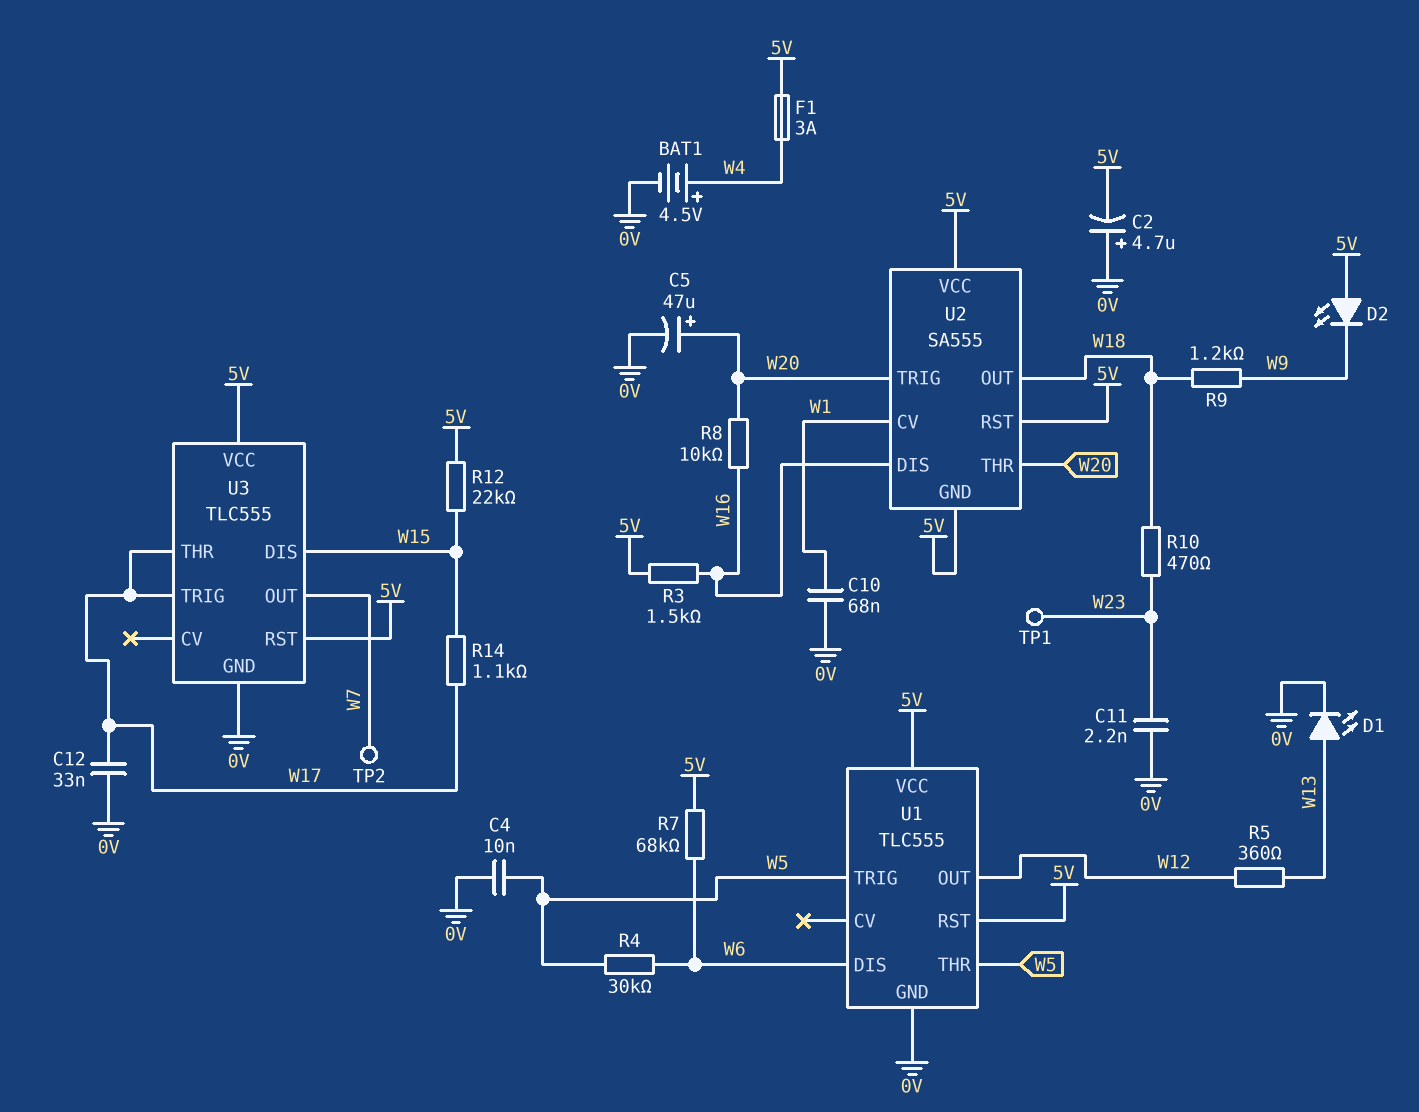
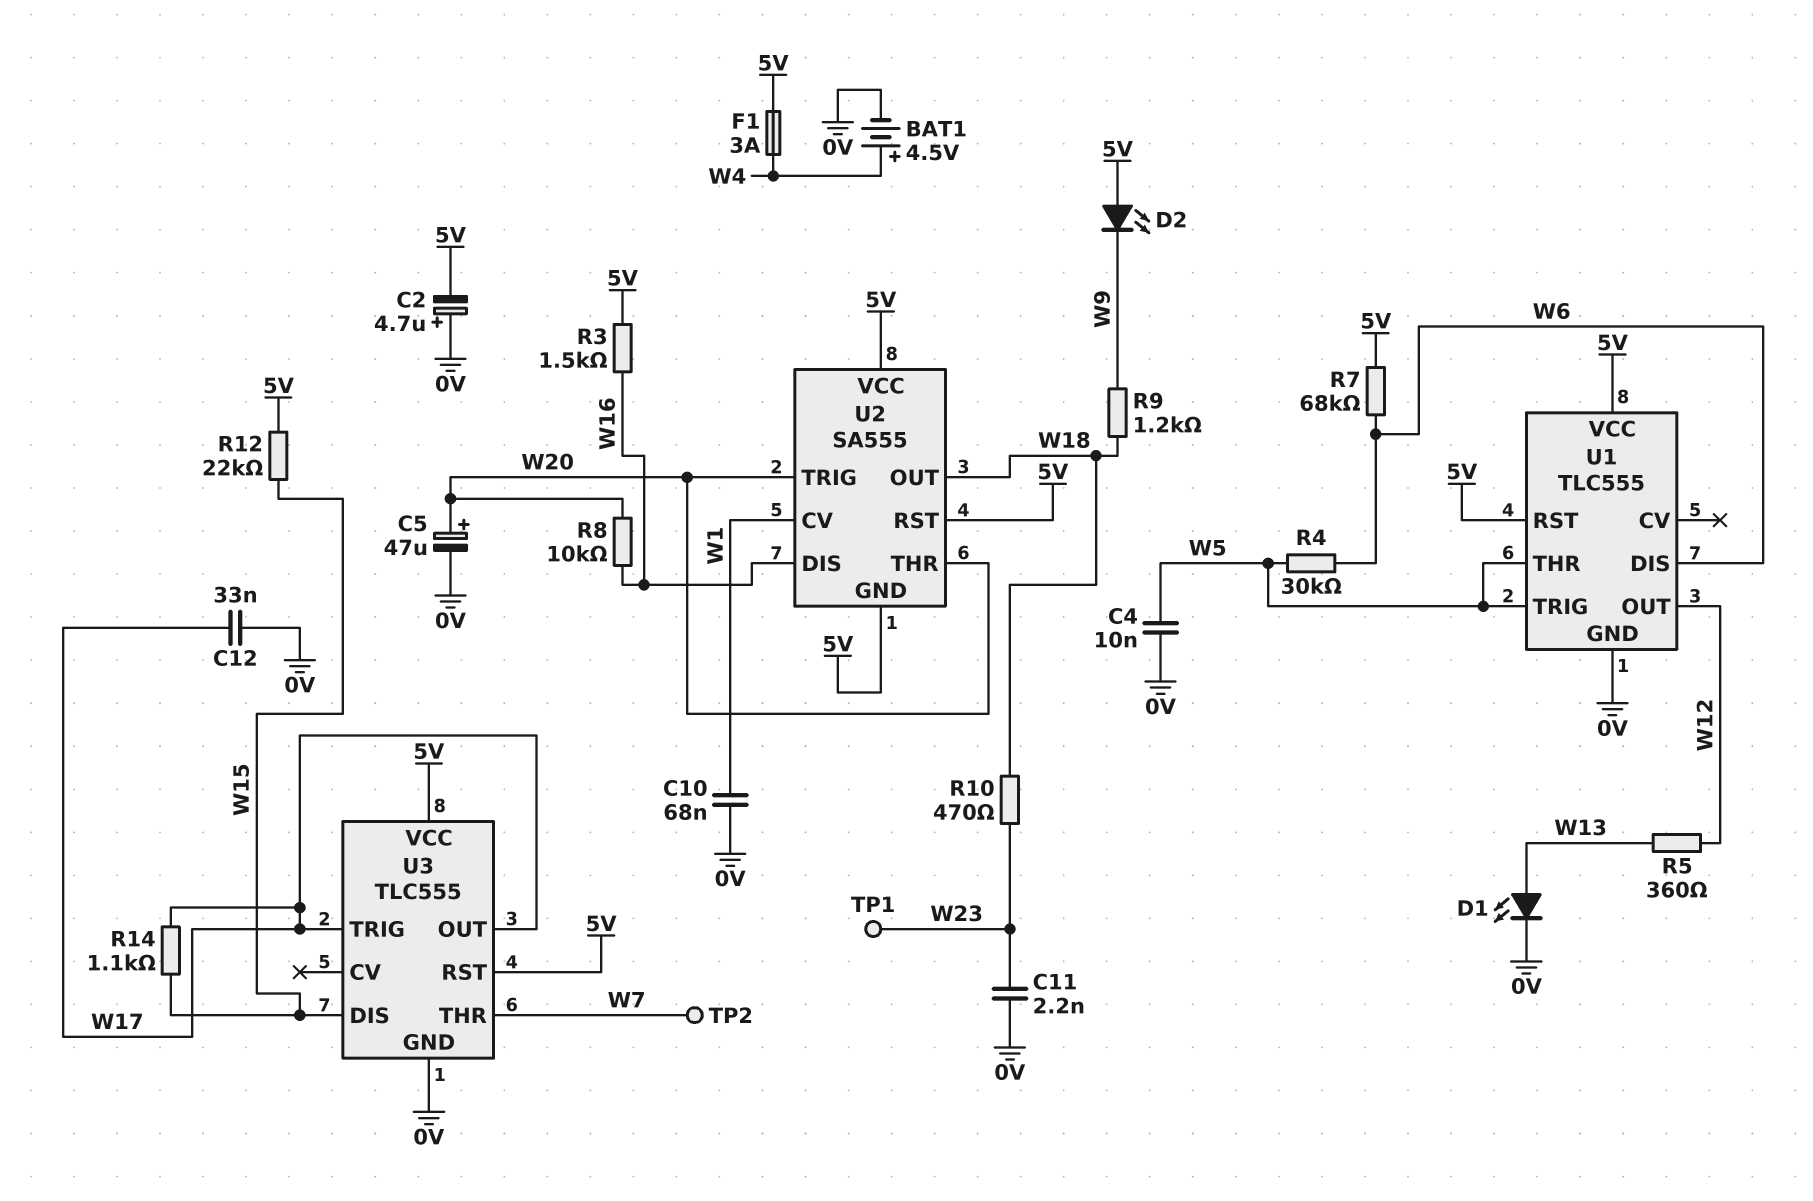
U3 pin OUT: W7 -> W17
U3 pin THR: W17 -> W7

